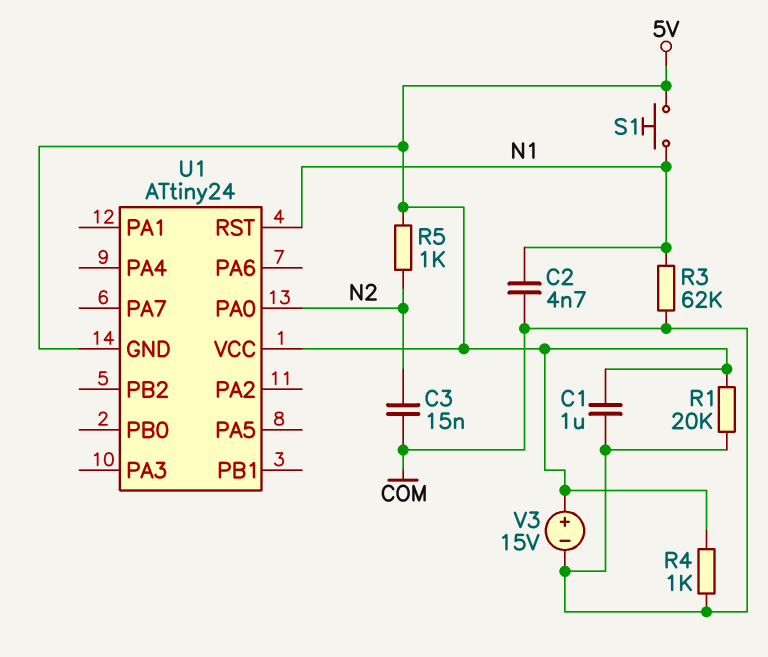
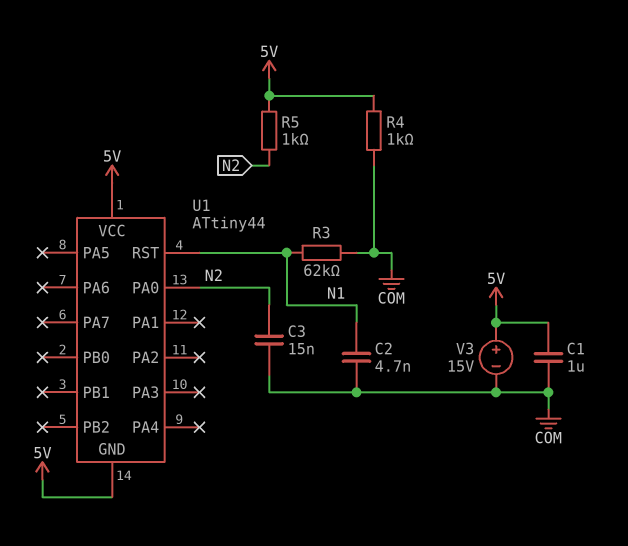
R1: 20k (5V, COM) -> none
S1: button (5V, N1) -> none
U1: ATtiny24 -> ATtiny44

